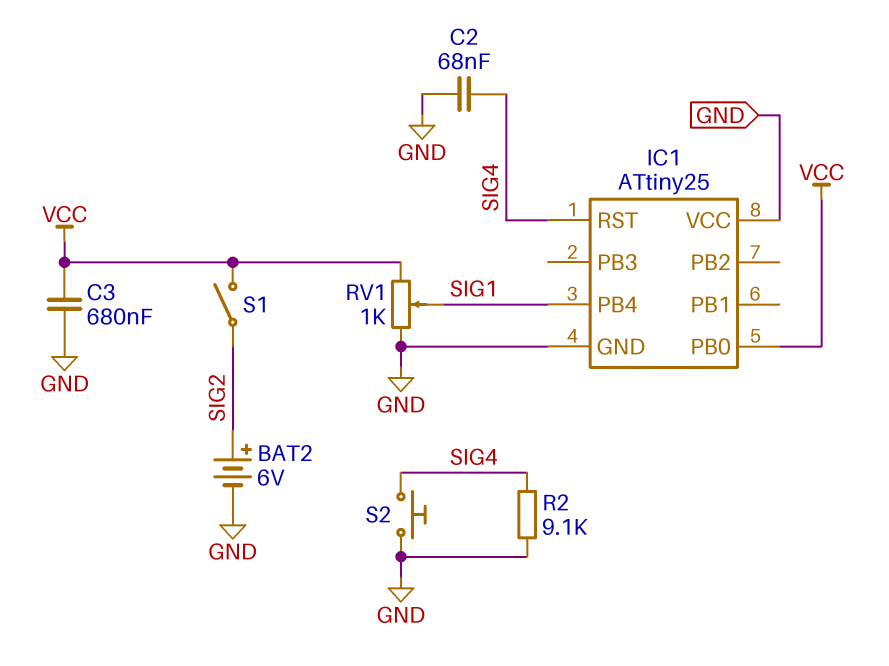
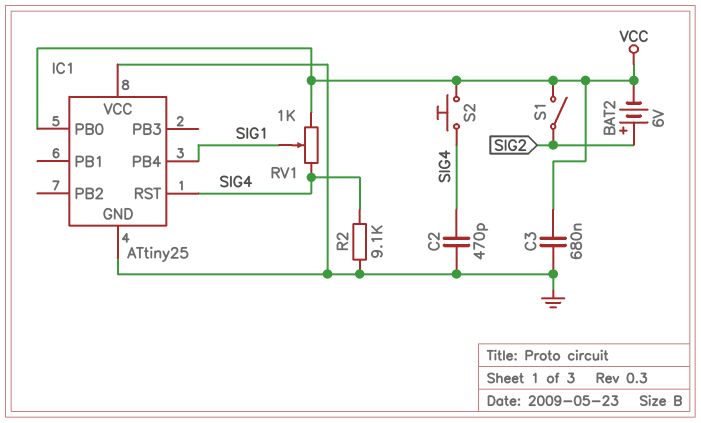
BAT2: 6V (plus SIG2, minus GND) -> 6V (plus SIG2, minus VCC)
C2: 68nF (GND, SIG4) -> 470pF (GND, SIG4)
RV1: 1k (GND, VCC, wiper SIG1) -> 1k (SIG4, VCC, wiper SIG1)
S2: button (GND, SIG4) -> button (SIG4, VCC)

